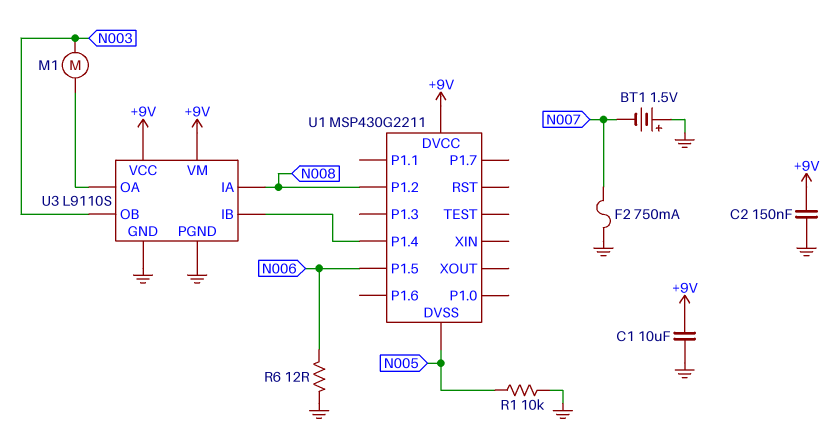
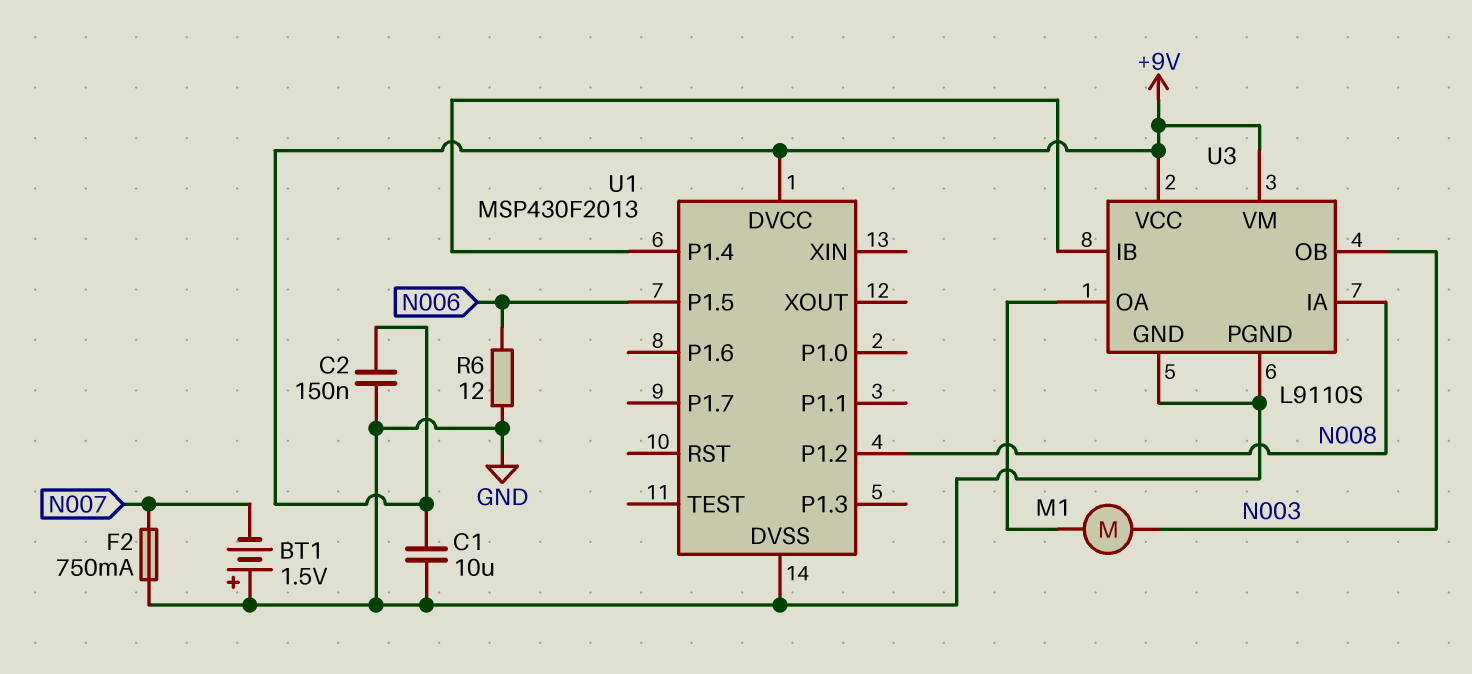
R1: 10k (GND, N005) -> none
U1: MSP430G2211 -> MSP430F2013
U1 pin DVSS: N005 -> GND

